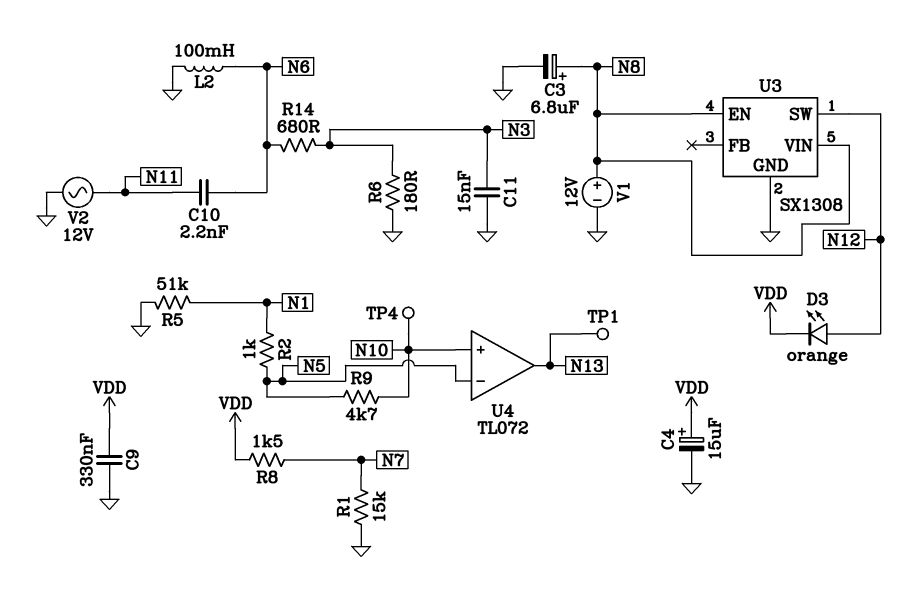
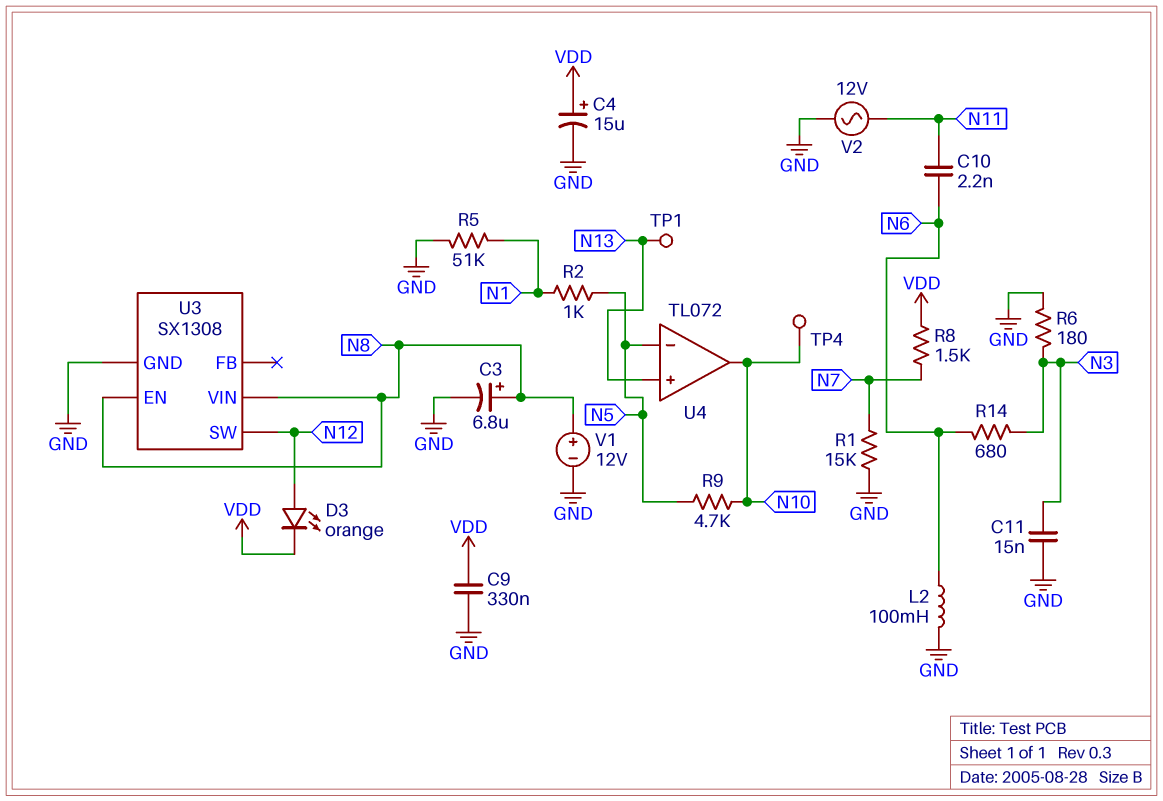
U4 pin in+: N10 -> N13
U4 pin out: N13 -> N10

